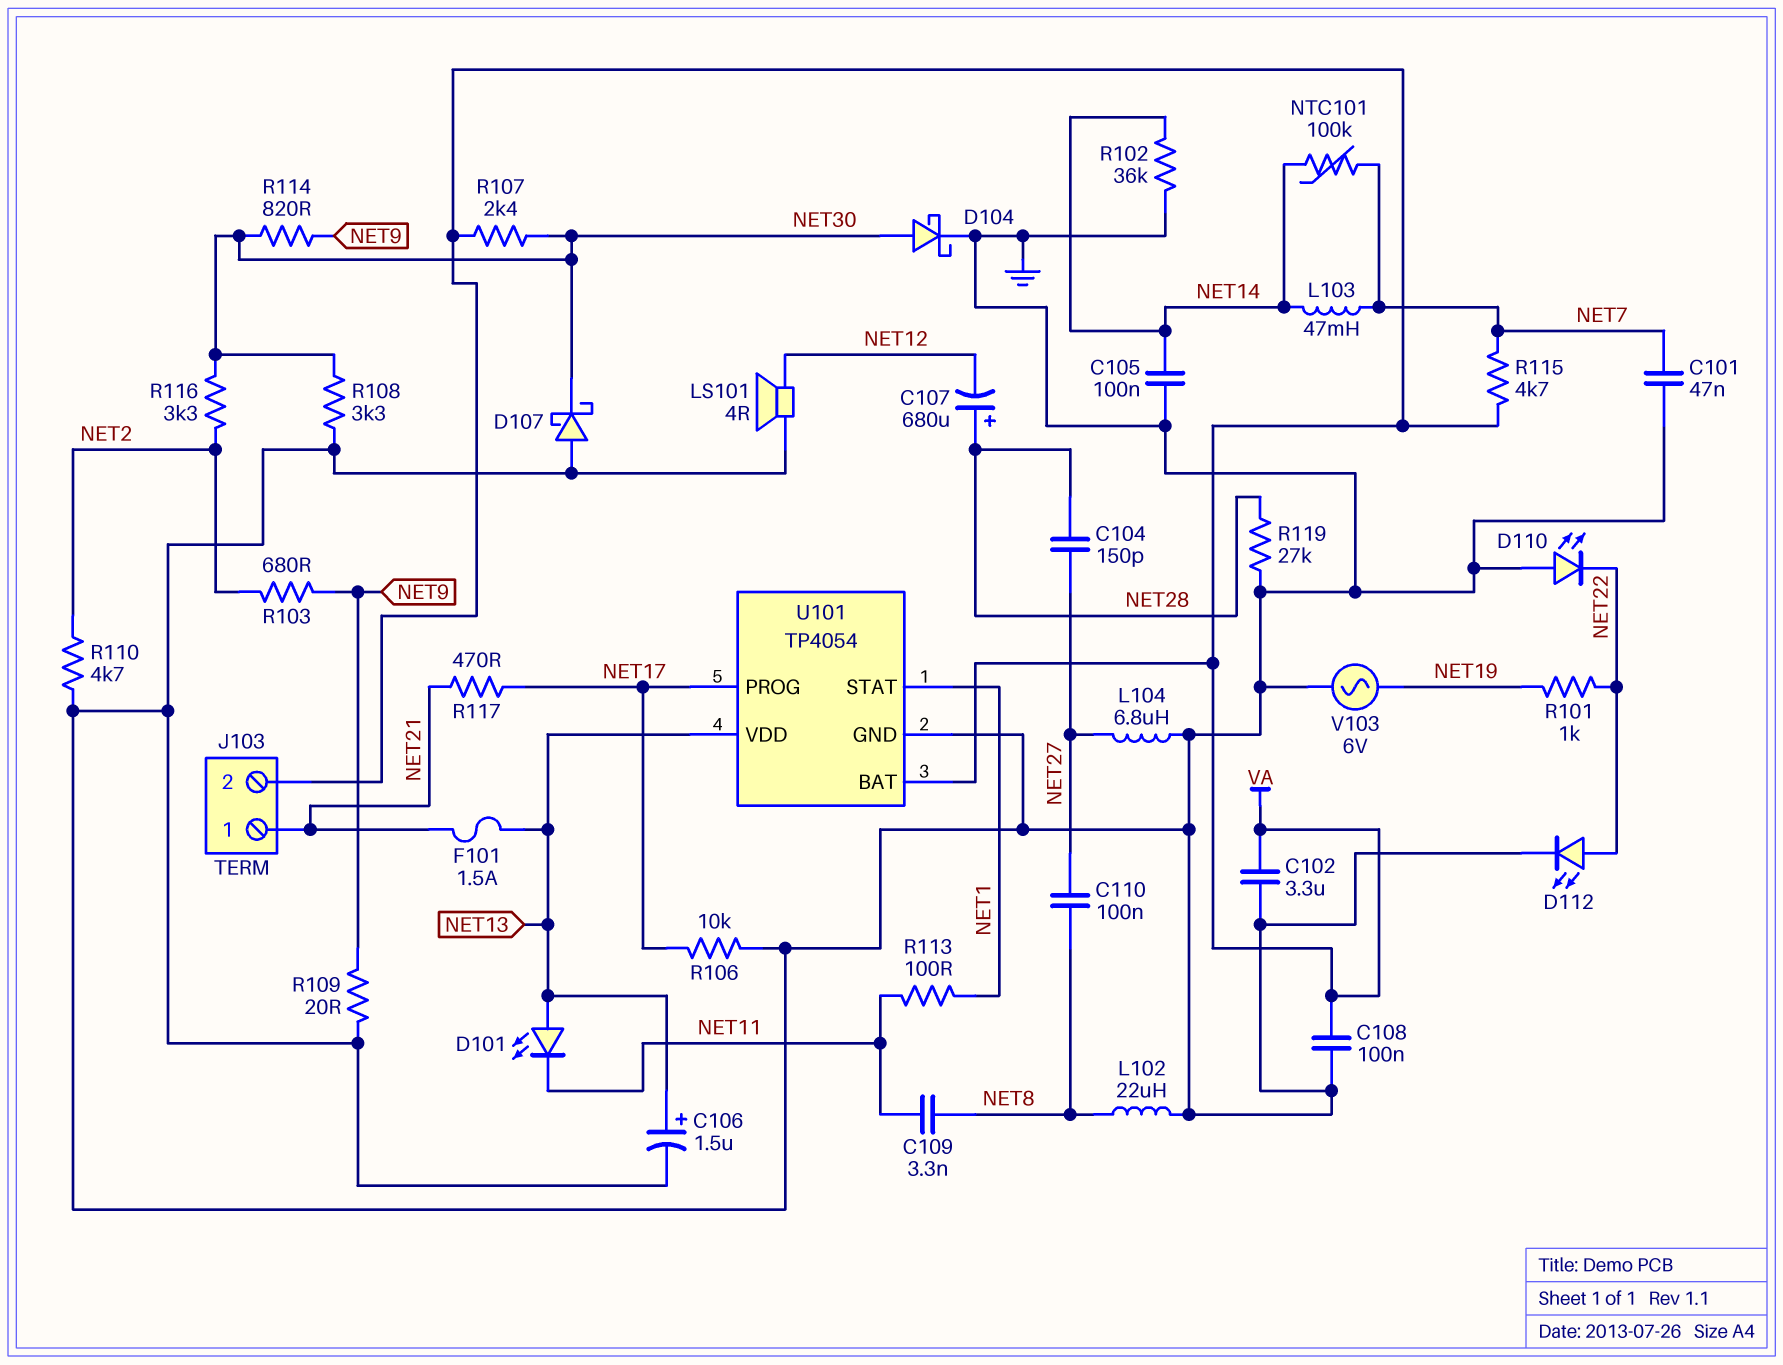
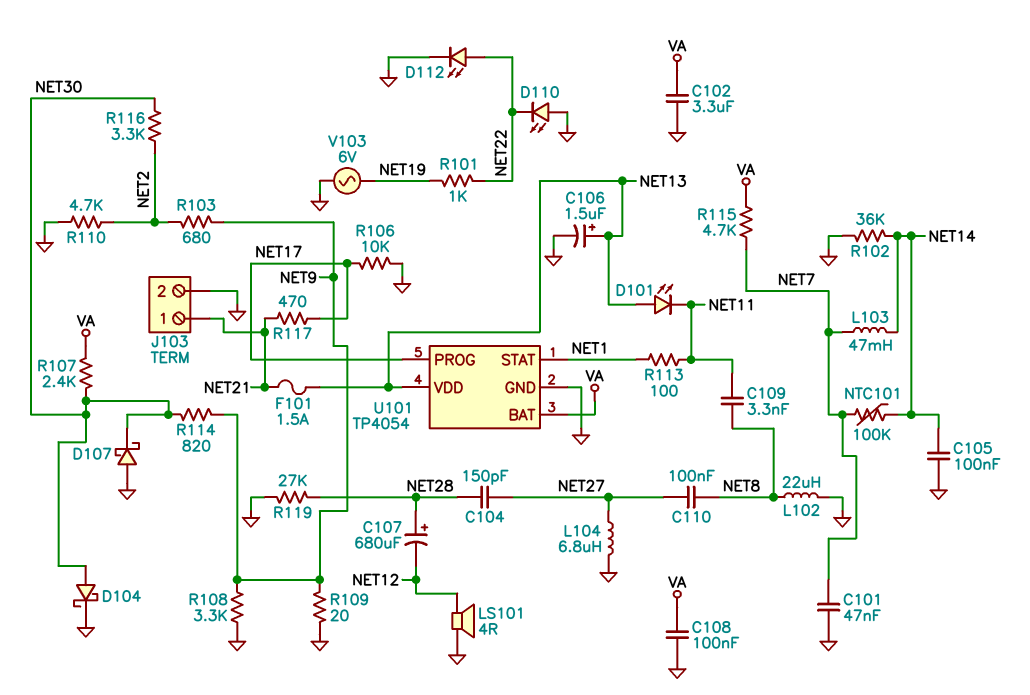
J103 pin 2: VA -> GND
R108: 3.3k (GND, NET30) -> 3.3k (GND, NET9)

